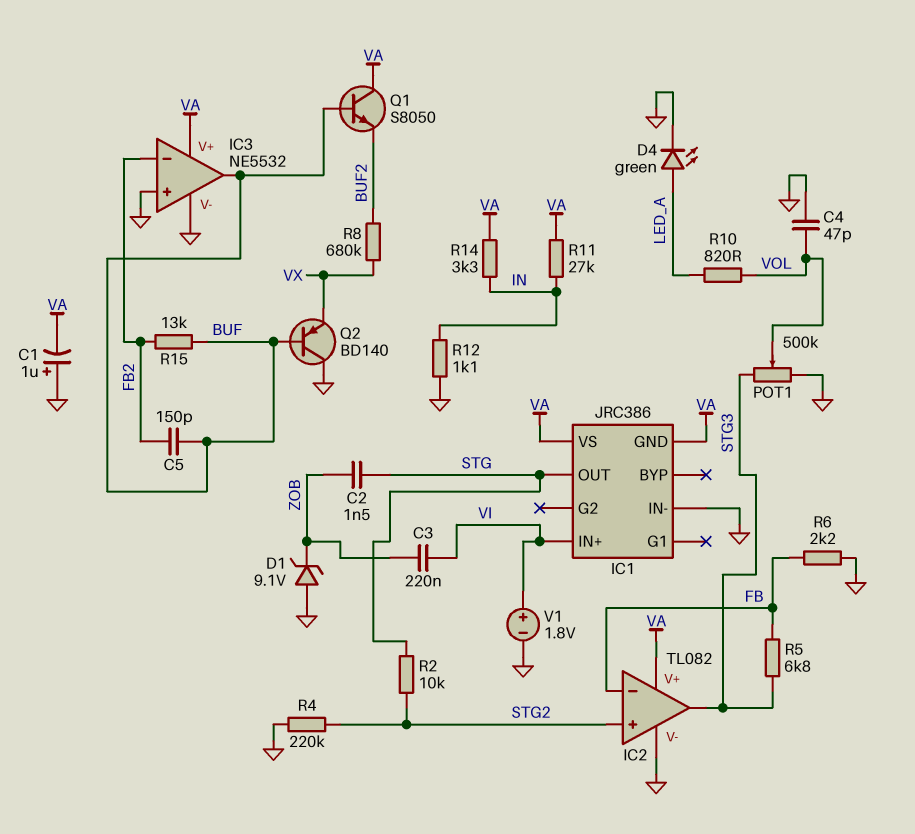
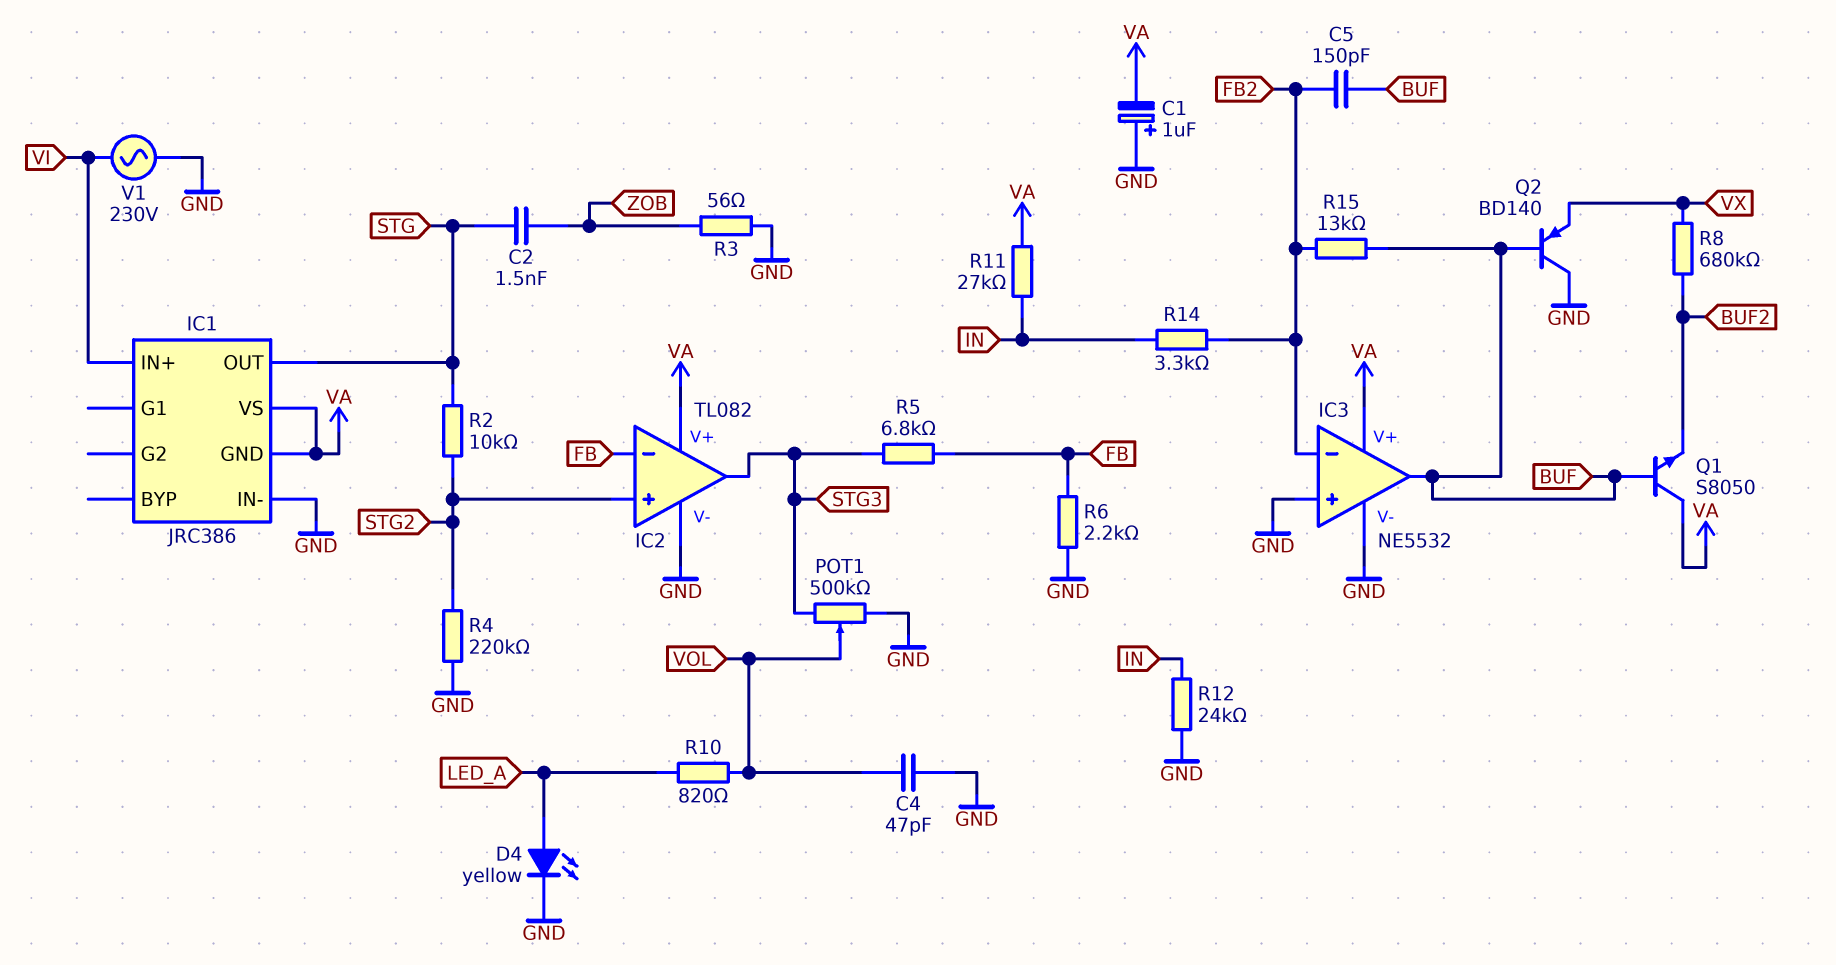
C3: 220nF (VI, ZOB) -> none
D1: zener 9.1V (A GND, K ZOB) -> none
D4: LED green (A LED_A, K GND) -> LED yellow (A LED_A, K GND)
R3: none -> 56 (GND, ZOB)
R12: 1.1k (GND, IN) -> 24k (GND, IN)
R14: 3.3k (IN, VA) -> 3.3k (FB2, IN)
V1: 1.8V (plus VI, minus GND) -> AC 230V (GND, VI)

